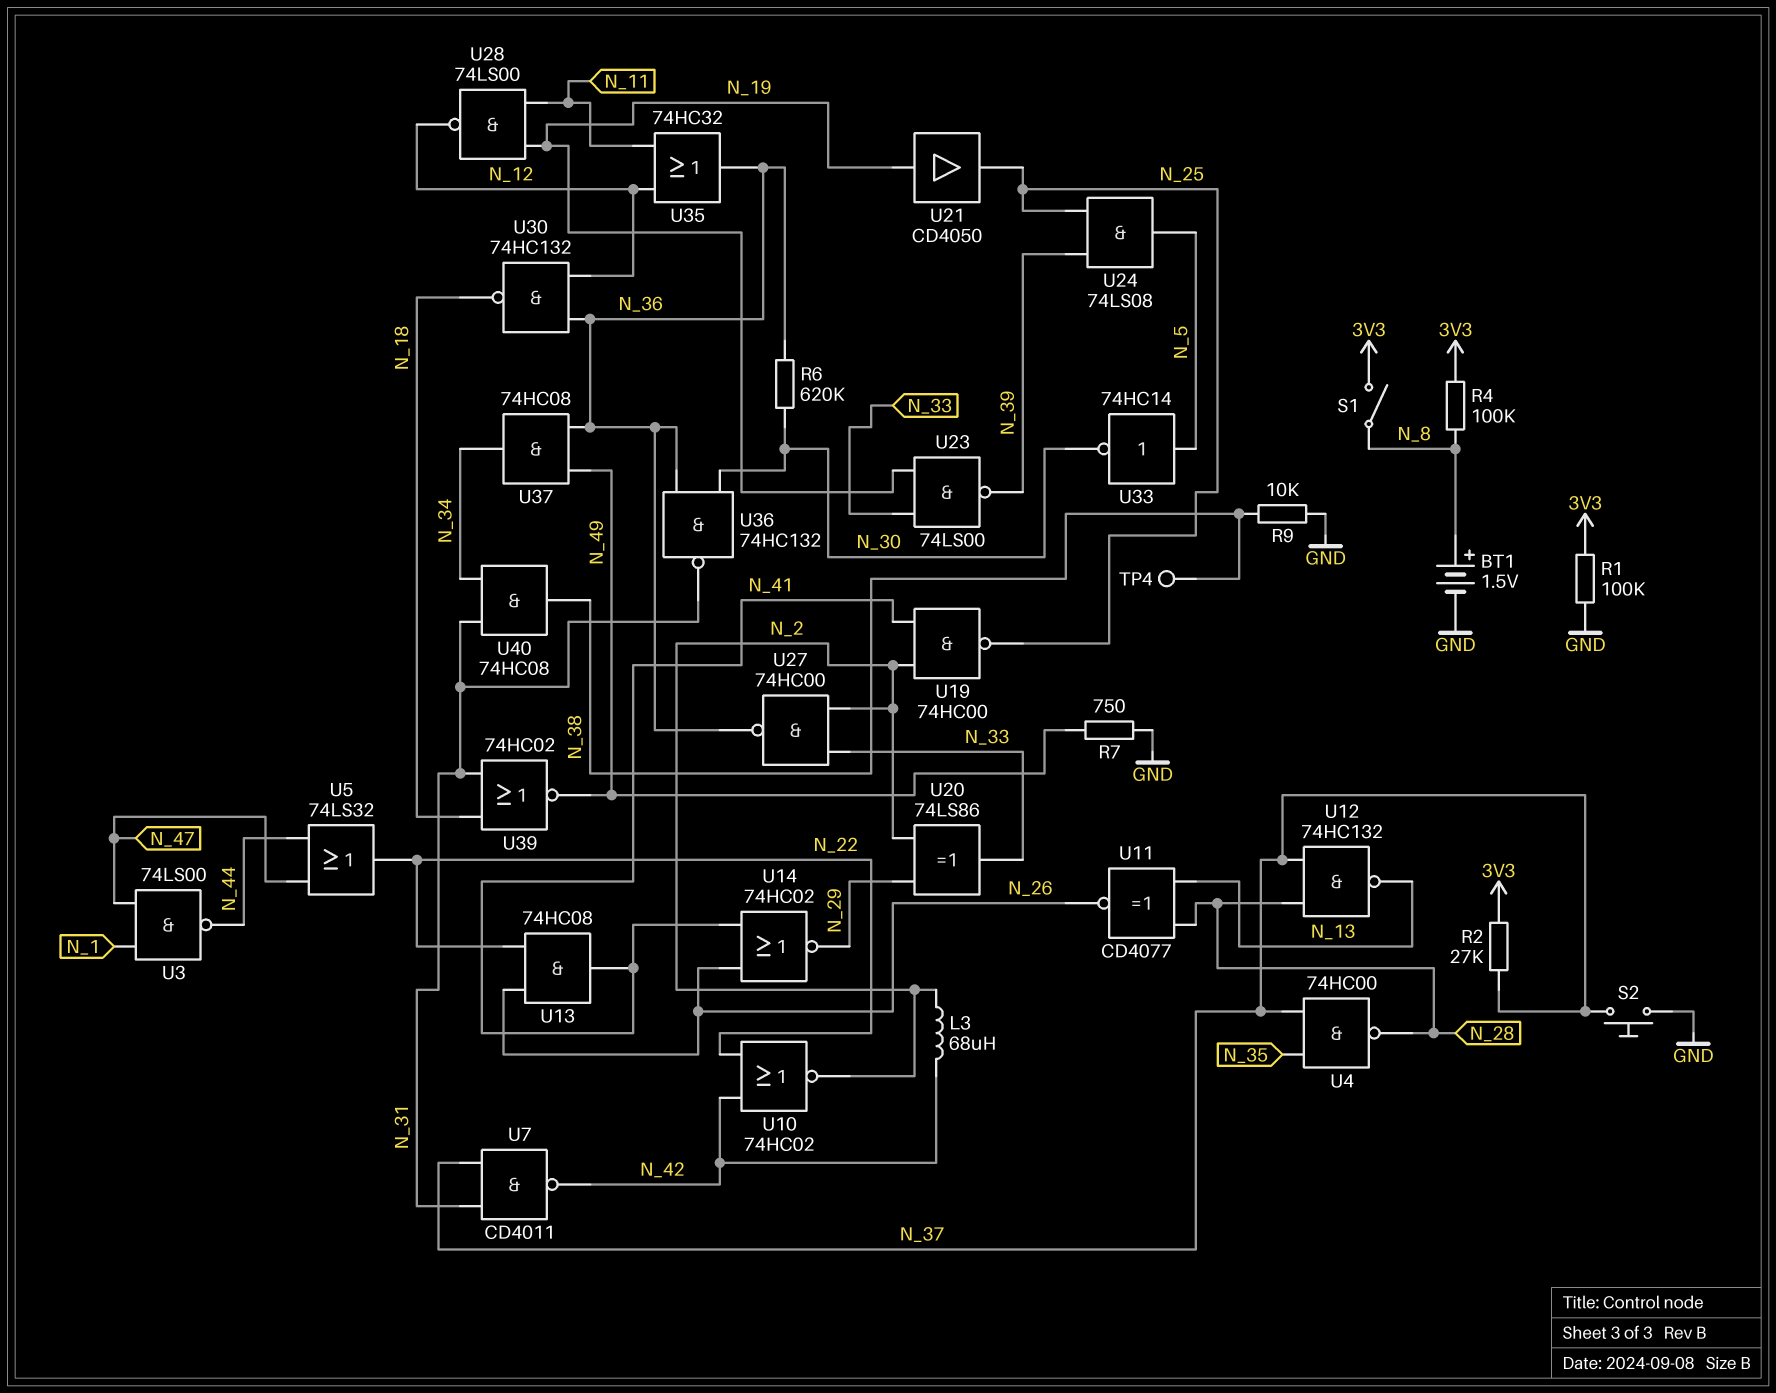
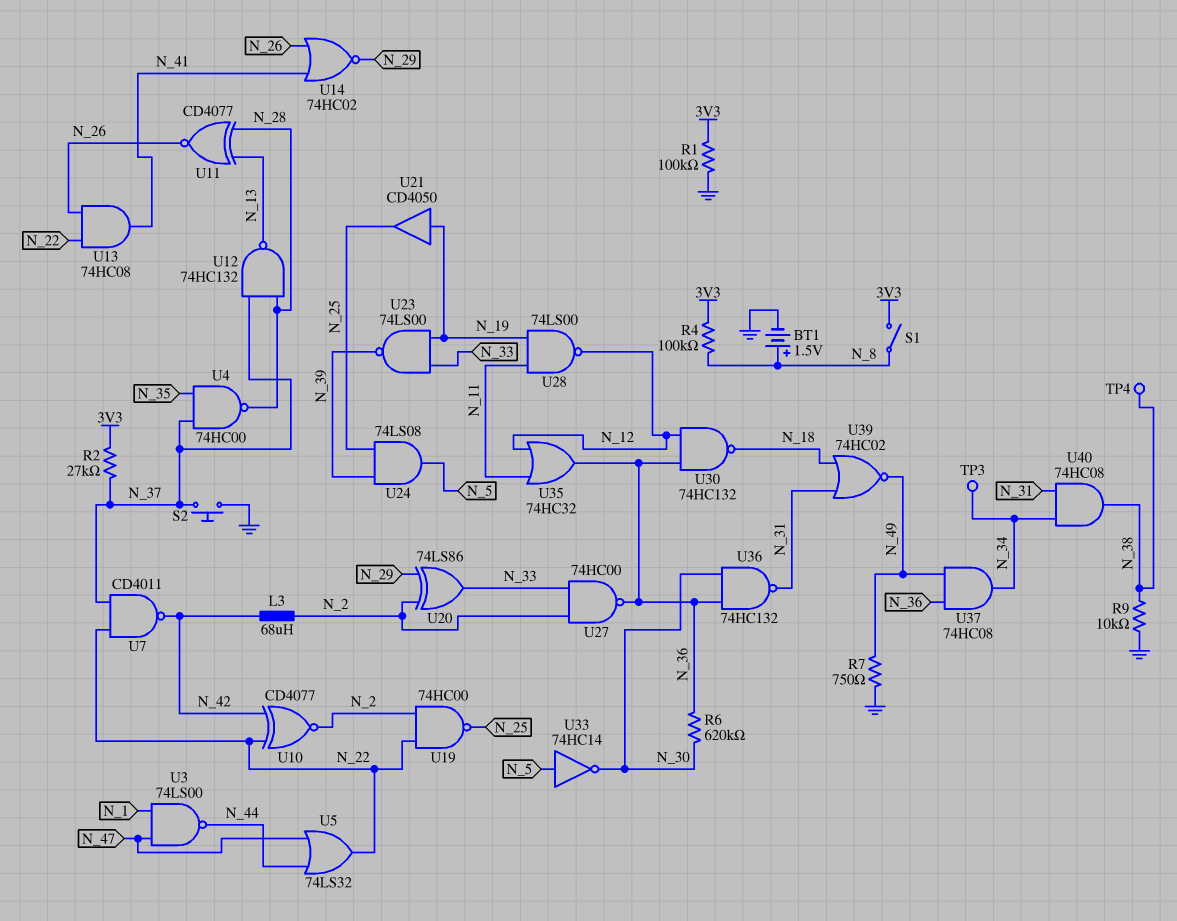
TP3: none -> test point (N_34)
U7: NAND CD4011 (in N_31, in N_37, out N_42) -> NAND CD4011 (in N_22, in N_37, out N_42)
U10: NOR 74HC02 (in N_22, in N_42, out N_2) -> XNOR CD4077 (in N_22, in N_42, out N_2)
U19: NAND 74HC00 (in N_2, in N_41, out N_25) -> NAND 74HC00 (in N_2, in N_22, out N_25)

